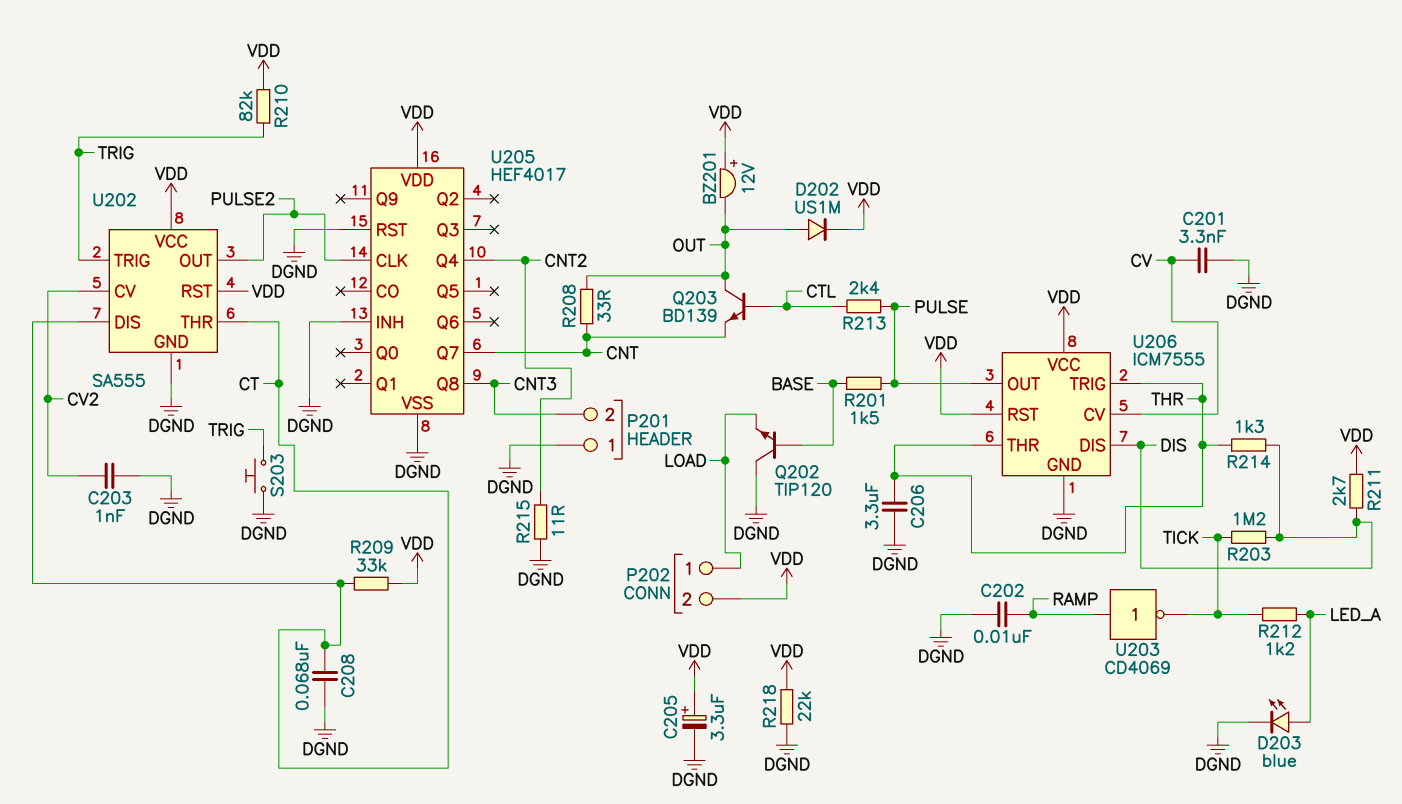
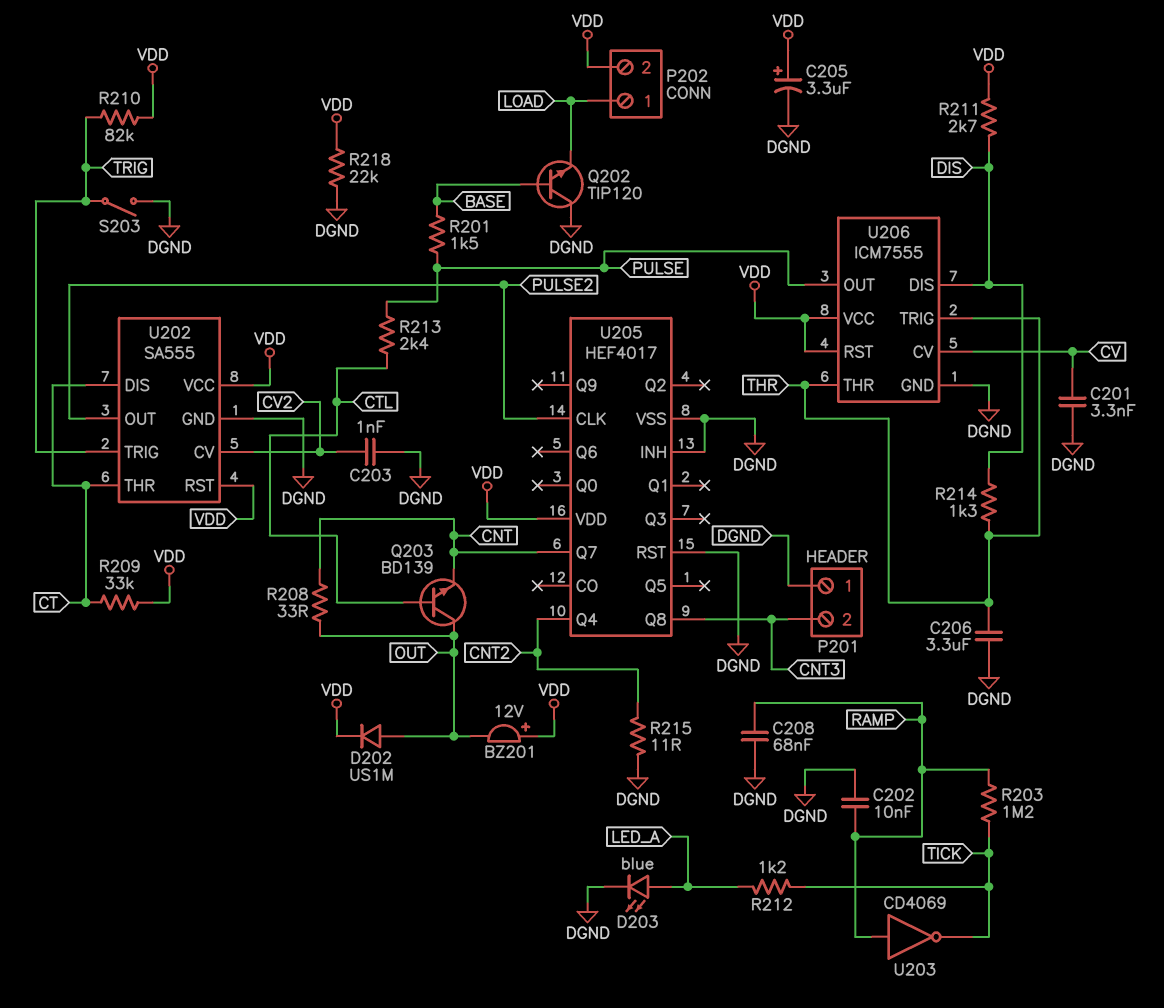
C208: 68nF (CT, DGND) -> 68nF (DGND, RAMP)
R203: 1.2M (DIS, TICK) -> 1.2M (RAMP, TICK)
S203: button (DGND, TRIG) -> switch (DGND, TRIG)

